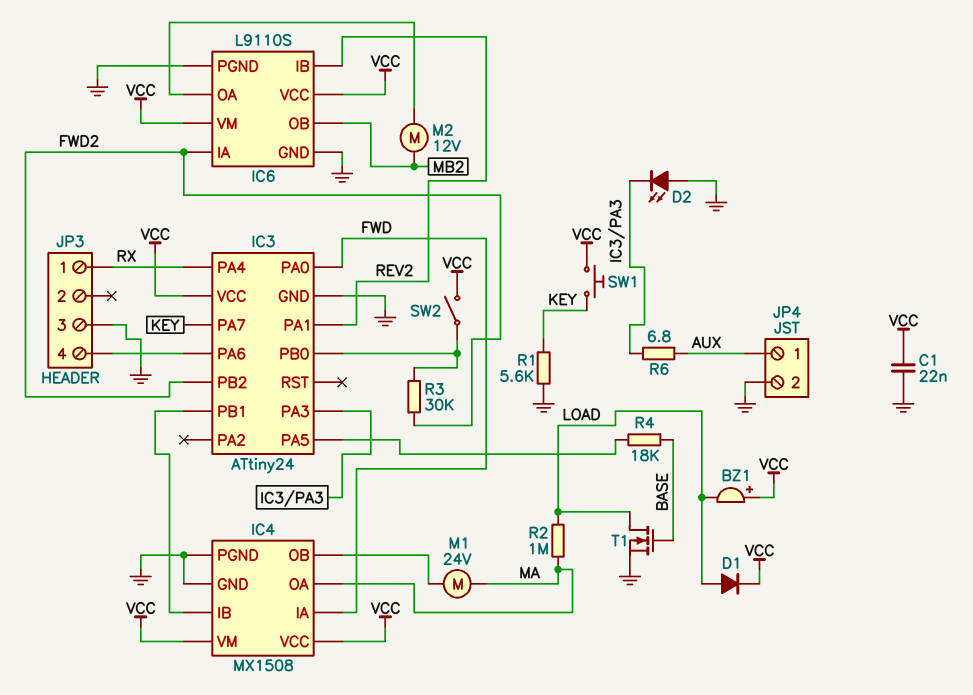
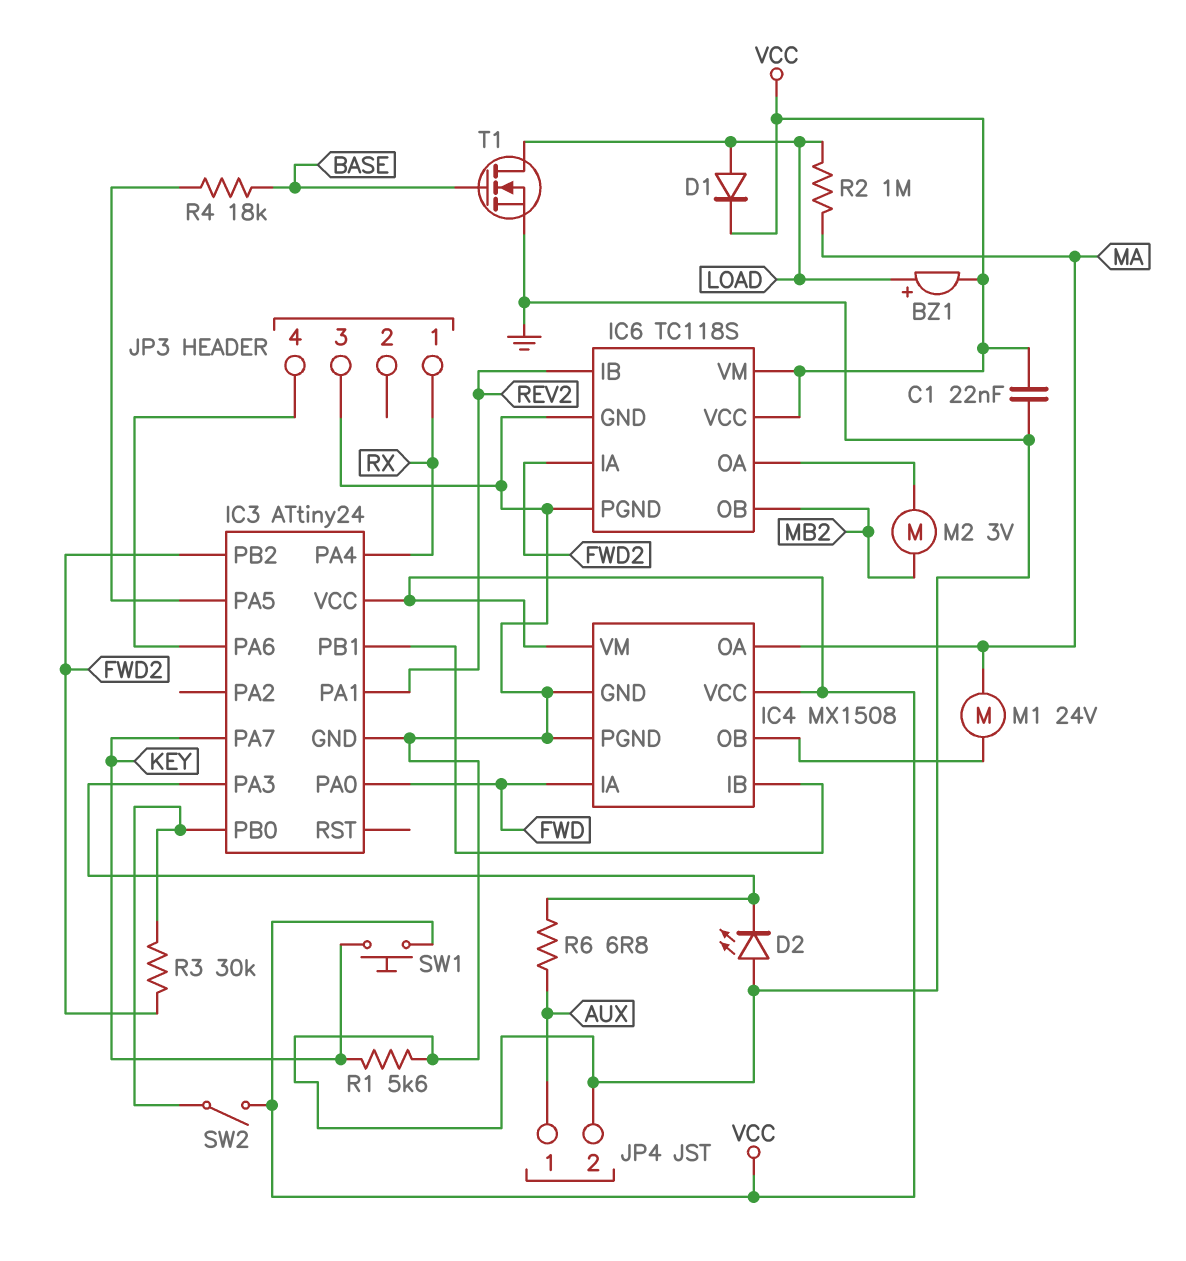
BZ1: buzzer (plus VCC, minus LOAD) -> buzzer (plus LOAD, minus VCC)
IC6: L9110S -> TC118S
M2: motor 12V (IC6/OA, MB2) -> motor 3V (IC6/OA, MB2)

